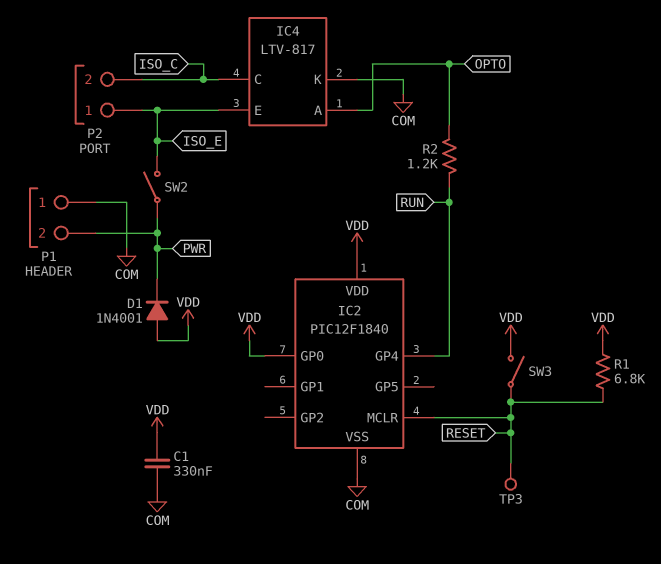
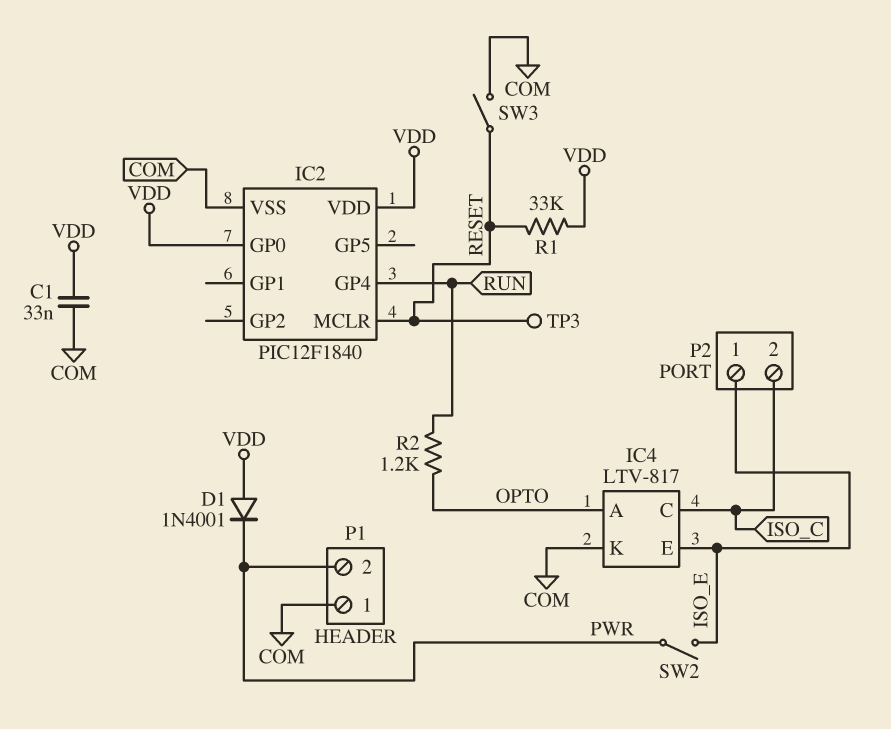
C1: 330nF (COM, VDD) -> 33nF (COM, VDD)
R1: 6.8k (RESET, VDD) -> 33k (RESET, VDD)
SW3: switch (RESET, VDD) -> switch (COM, RESET)

